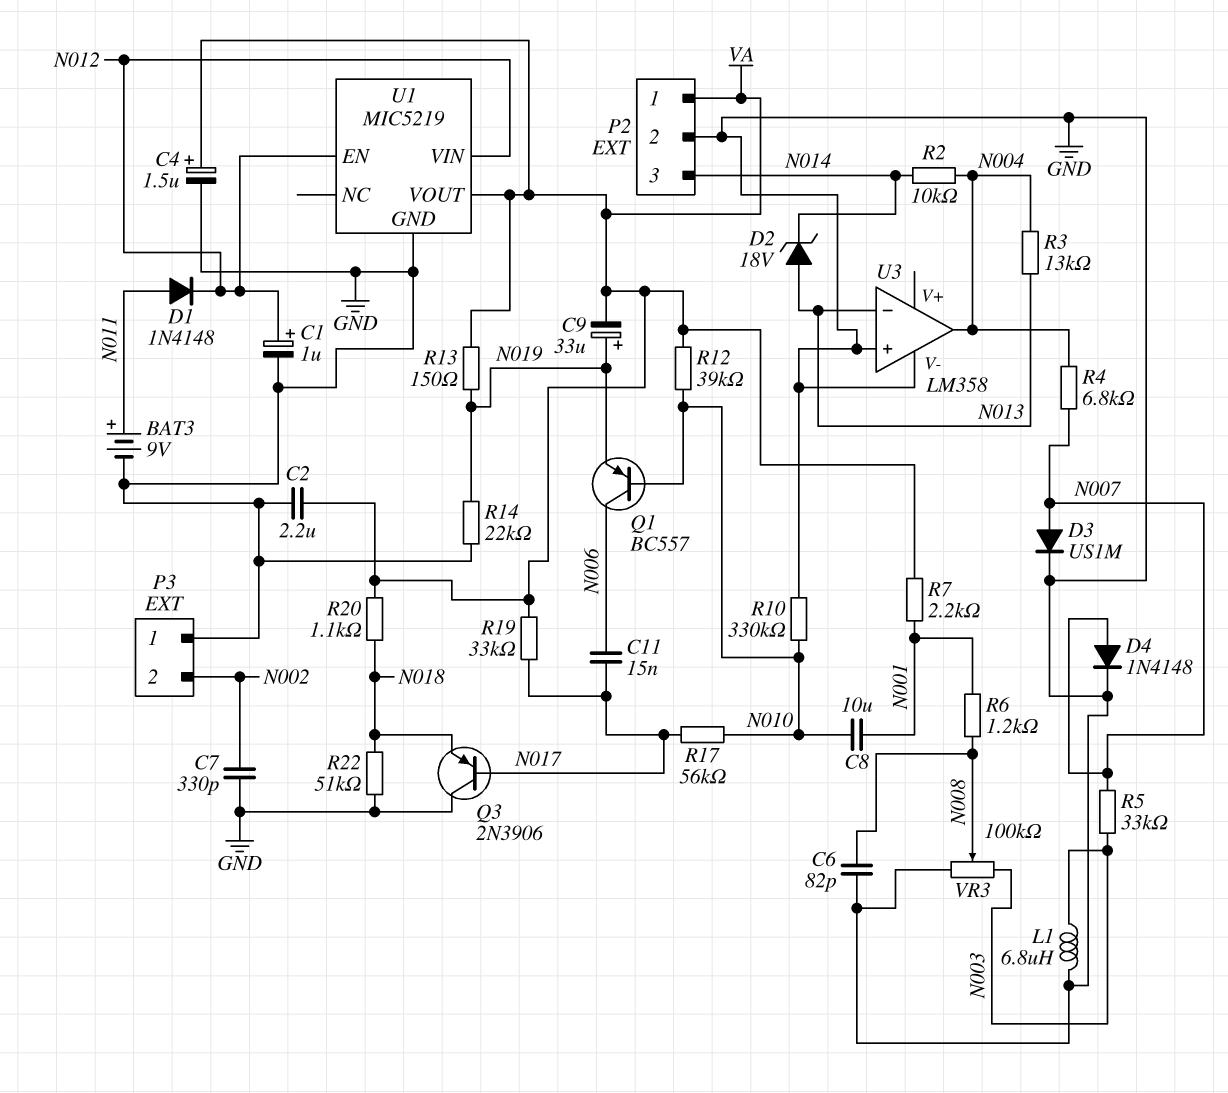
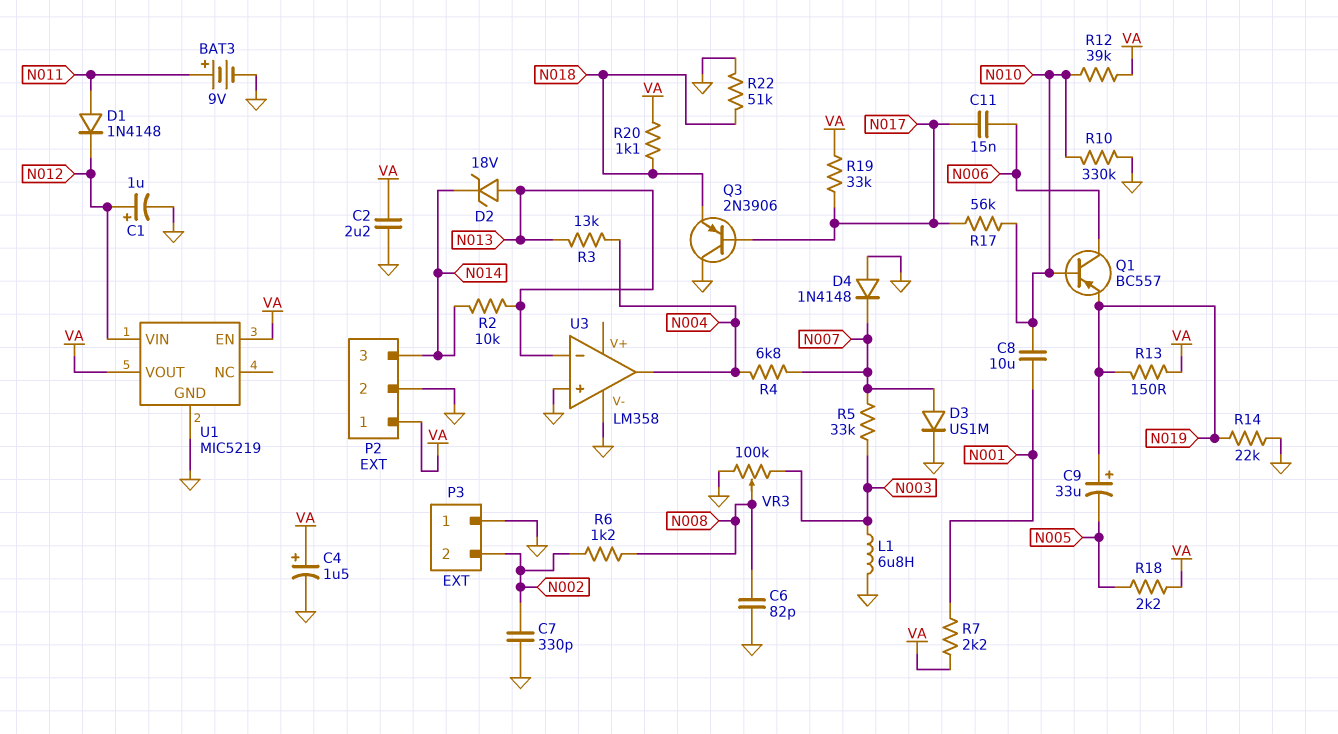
C9: 33uF (plus N019, minus VA) -> 33uF (plus N019, minus N005)
D4: diode 1N4148 (A N007, K GND) -> diode 1N4148 (A GND, K N007)
R2: 10k (N004, N014) -> 10k (N013, N014)
R6: 1.2k (N001, N008) -> 1.2k (N002, N008)
R18: none -> 2.2k (N005, VA)
U1 pin EN: N012 -> VA

